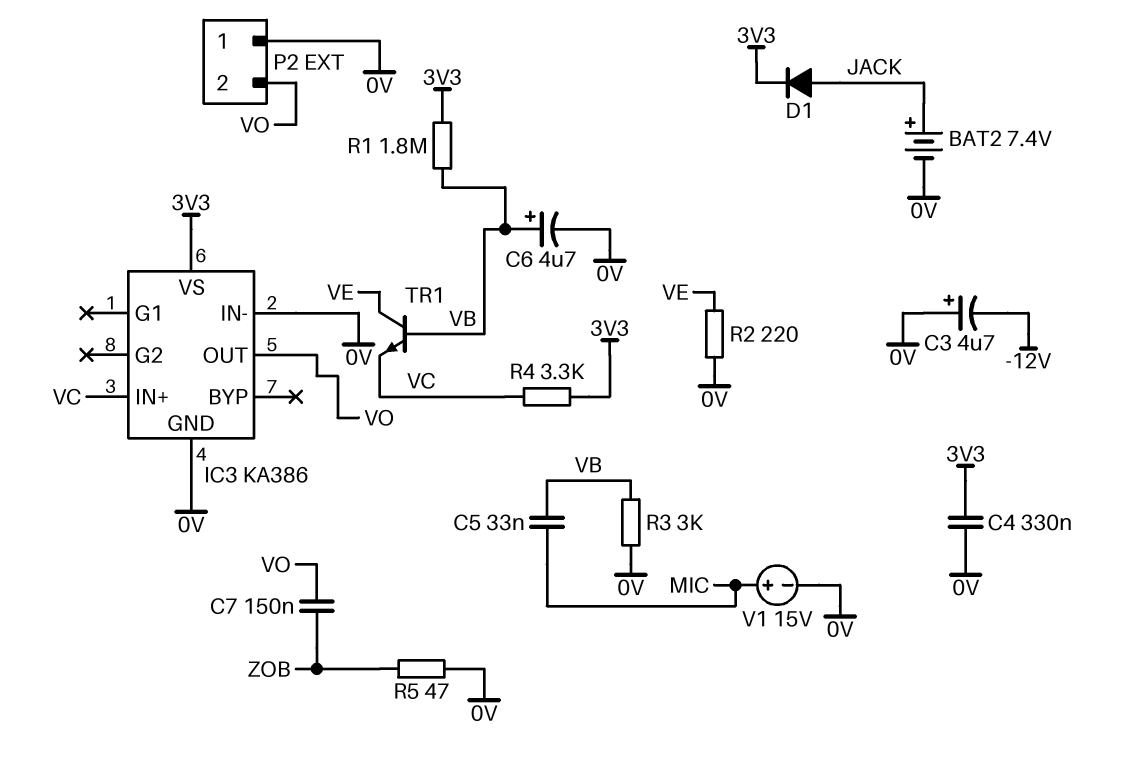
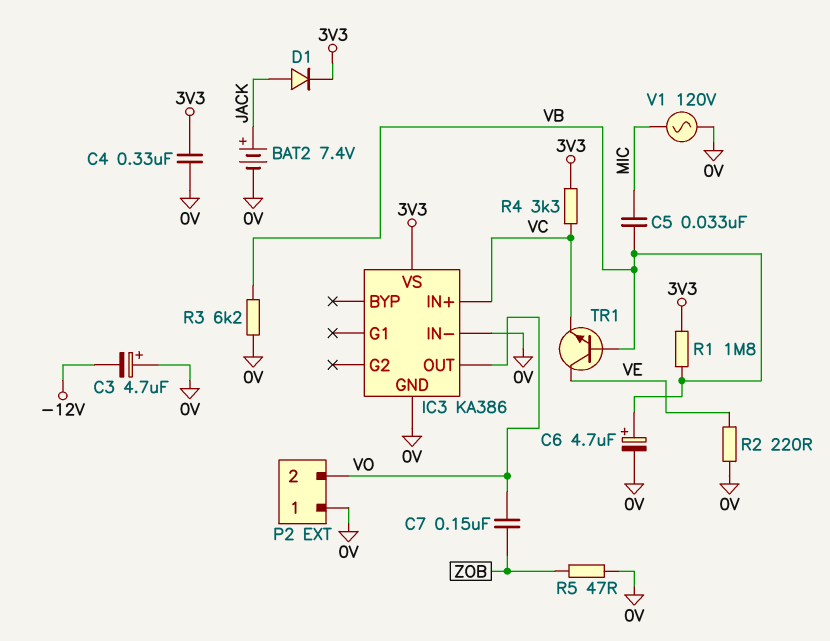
R3: 3k (0V, VB) -> 6.2k (0V, VB)
V1: 15V (plus MIC, minus 0V) -> AC 120V (0V, MIC)

